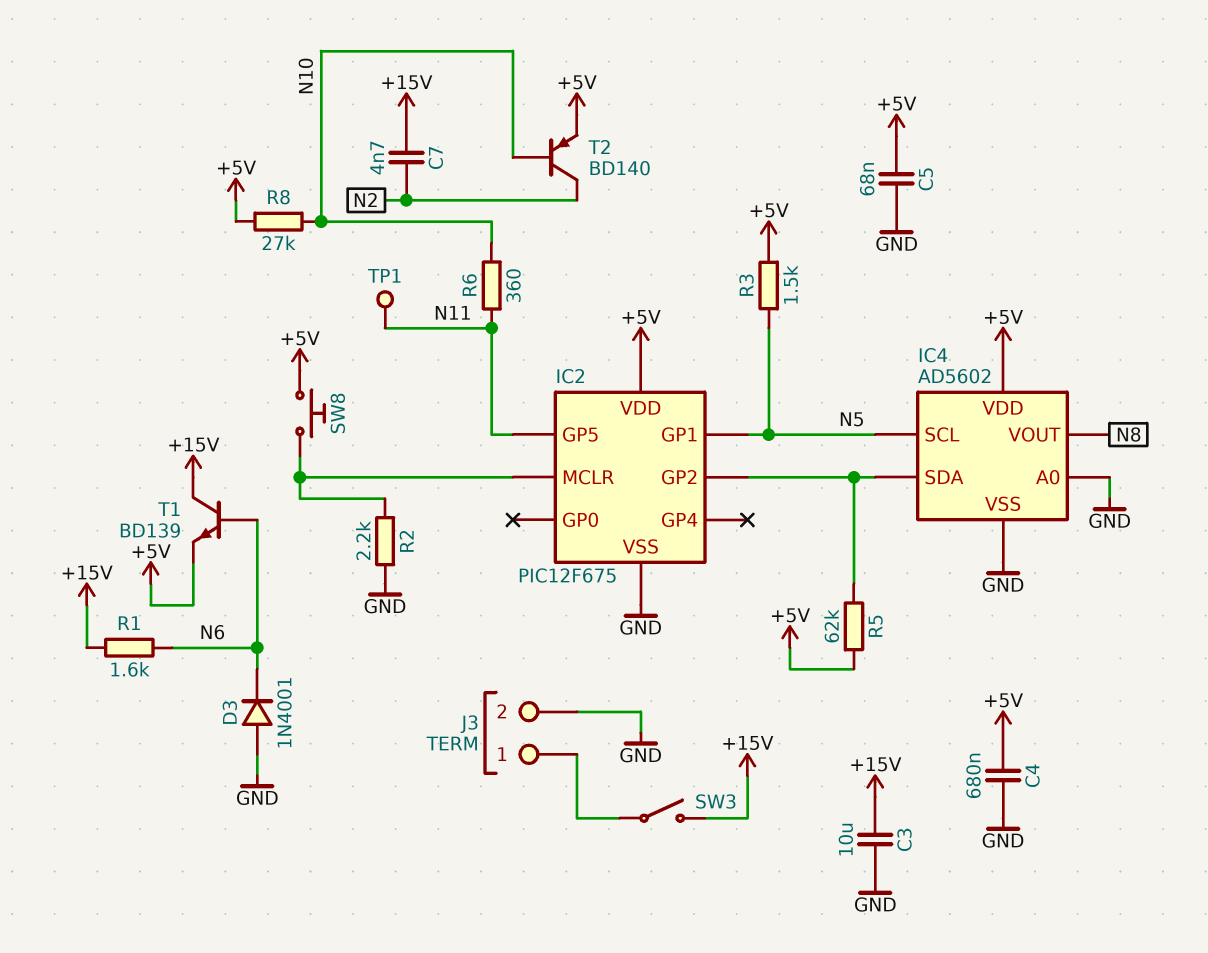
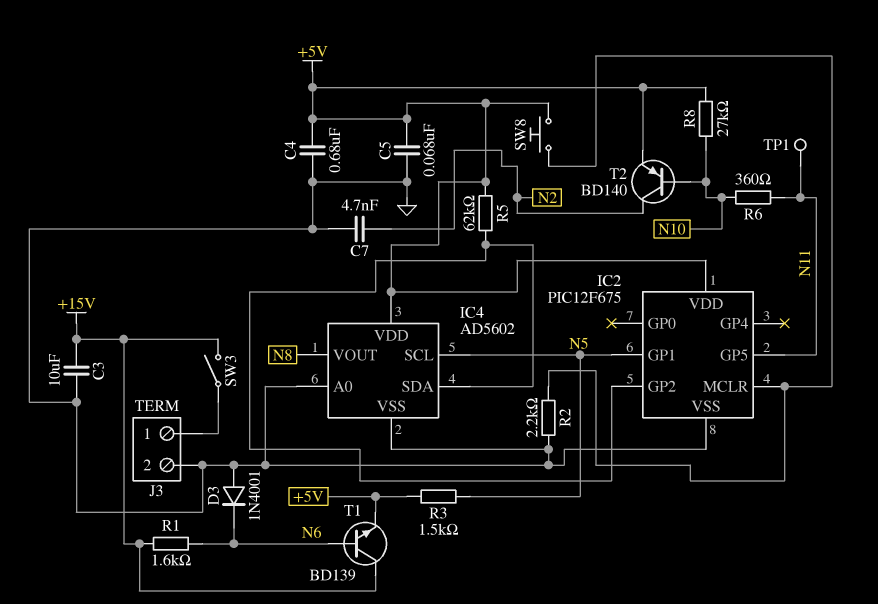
C7: 4.7nF (+15V, N2) -> 4.7nF (GND, N2)

